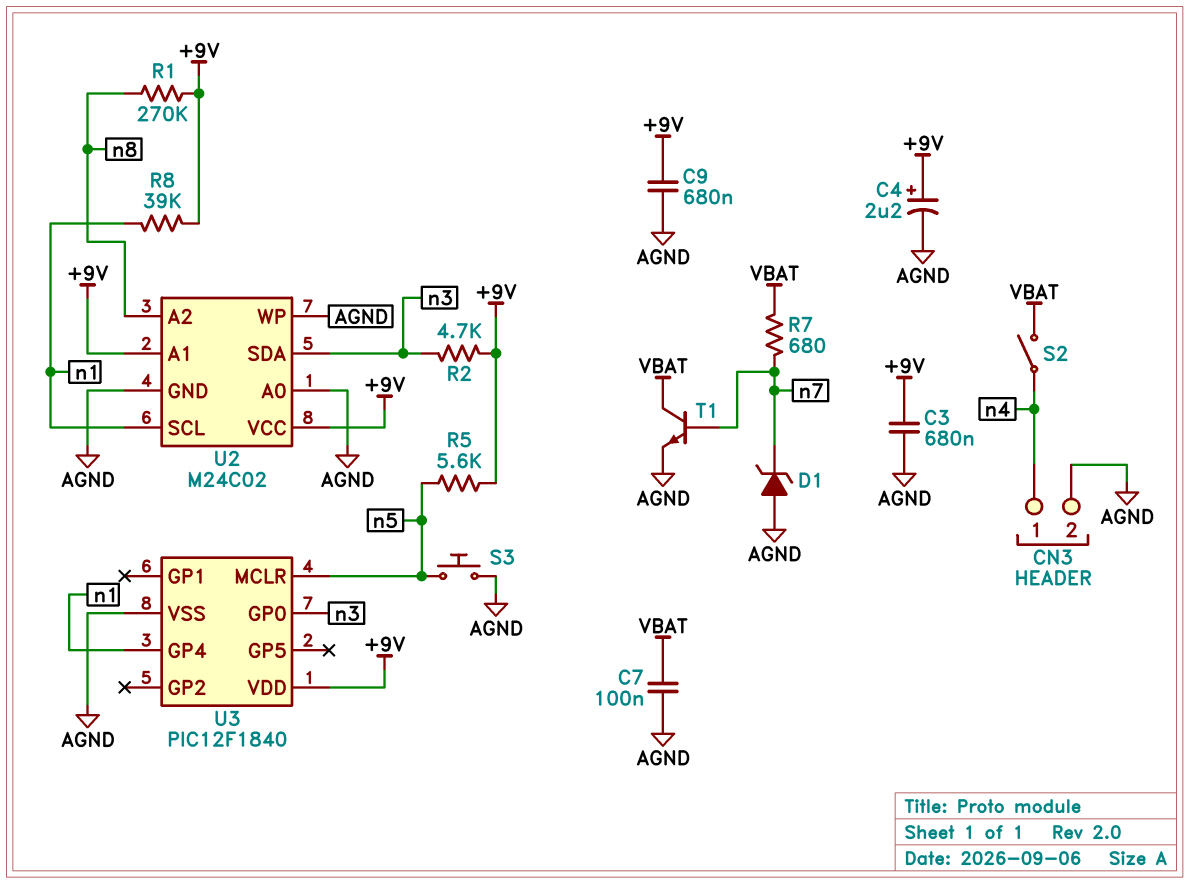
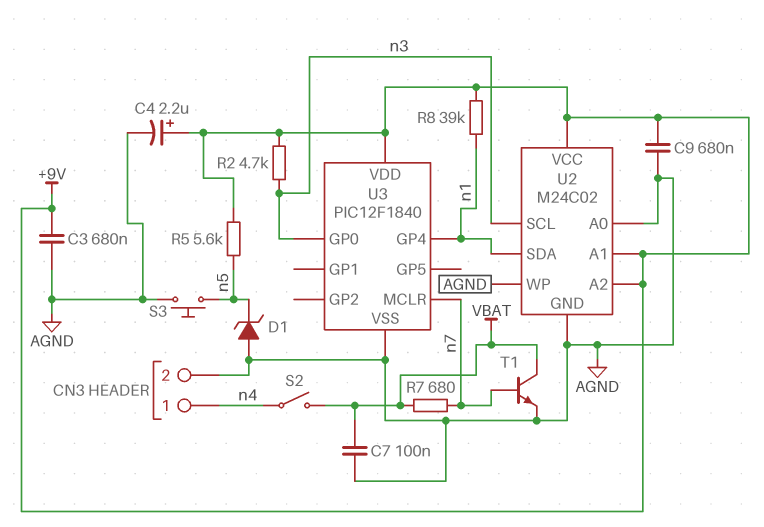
D1: zener (A AGND, K n7) -> zener (A AGND, K n5)
R1: 270k (+9V, n8) -> none
U2 pin A2: n8 -> +9V
U2 pin SCL: n1 -> n3
U2 pin SDA: n3 -> n1
U3 pin MCLR: n5 -> n7

